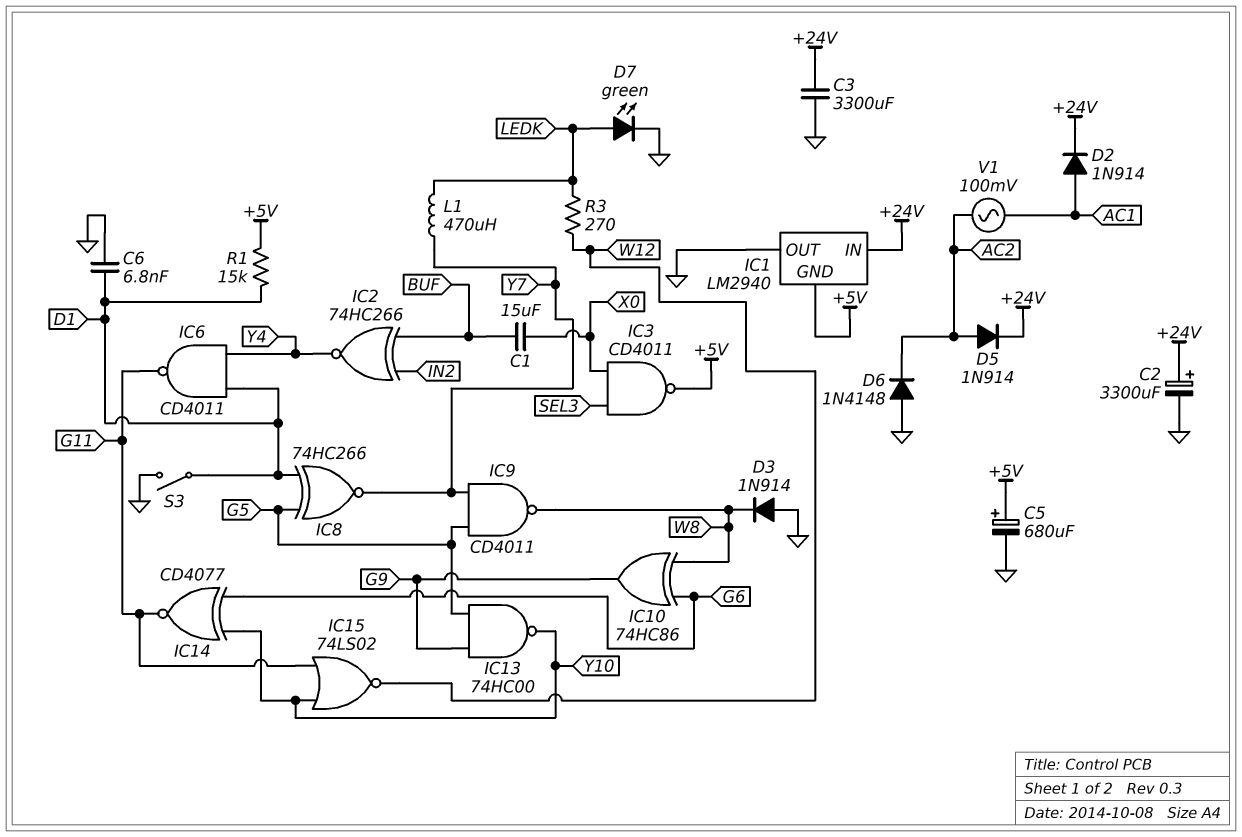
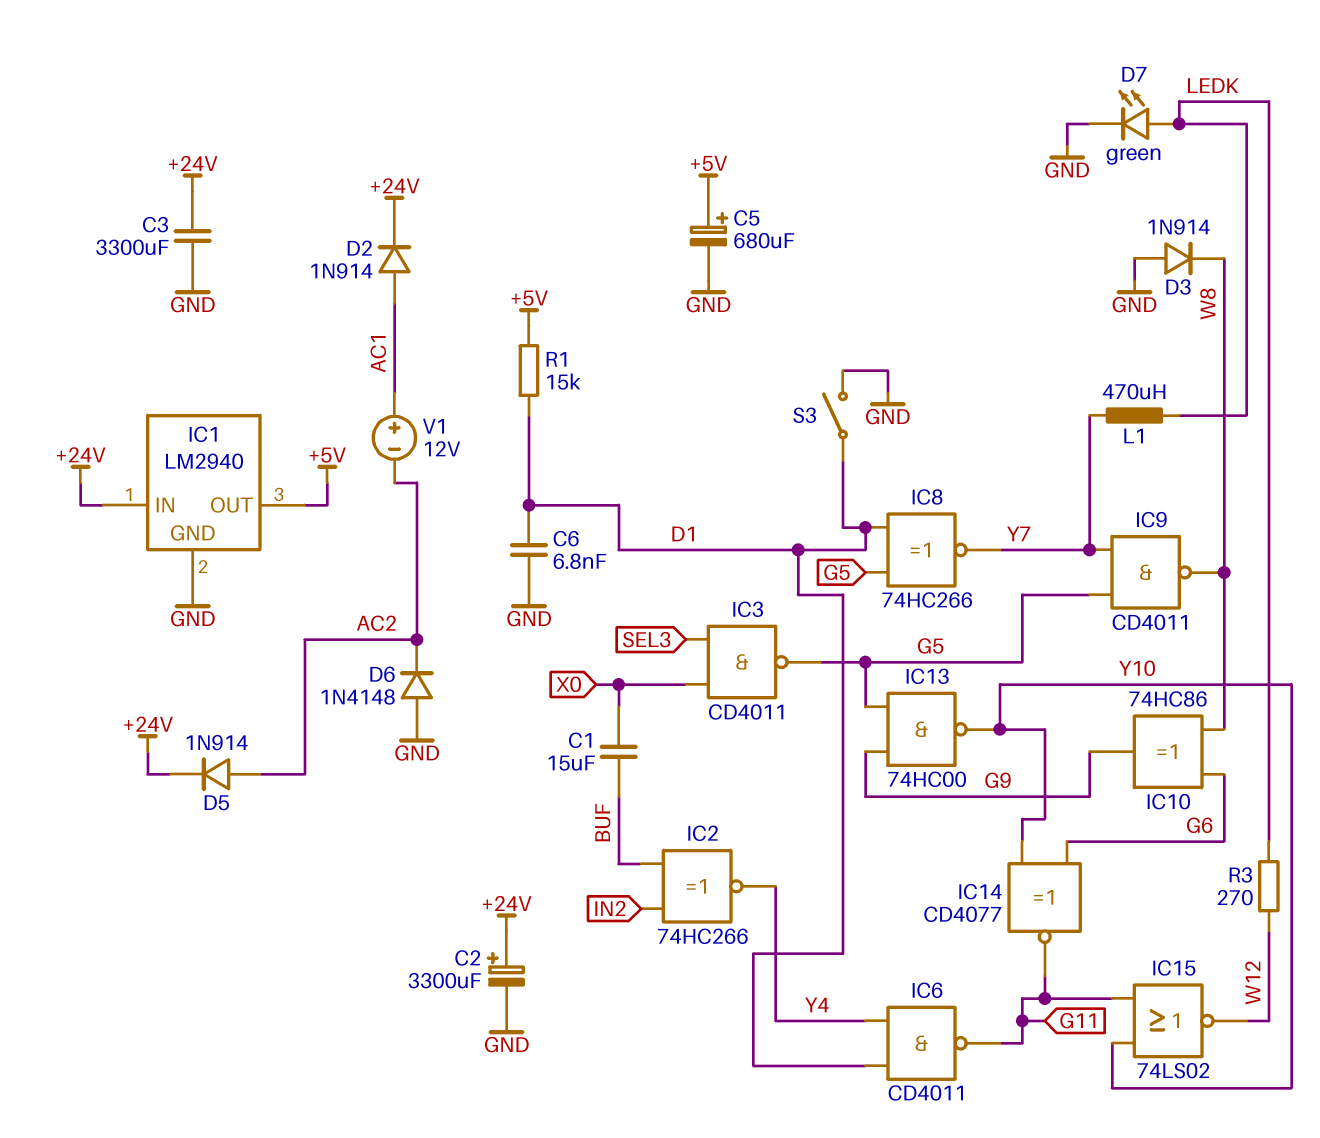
IC1 pin GND: +5V -> GND
IC1 pin OUT: GND -> +5V
IC3: NAND CD4011 (in SEL3, in X0, out +5V) -> NAND CD4011 (in SEL3, in X0, out G5)
V1: AC 100mV (AC1, AC2) -> 12V (plus AC1, minus AC2)

